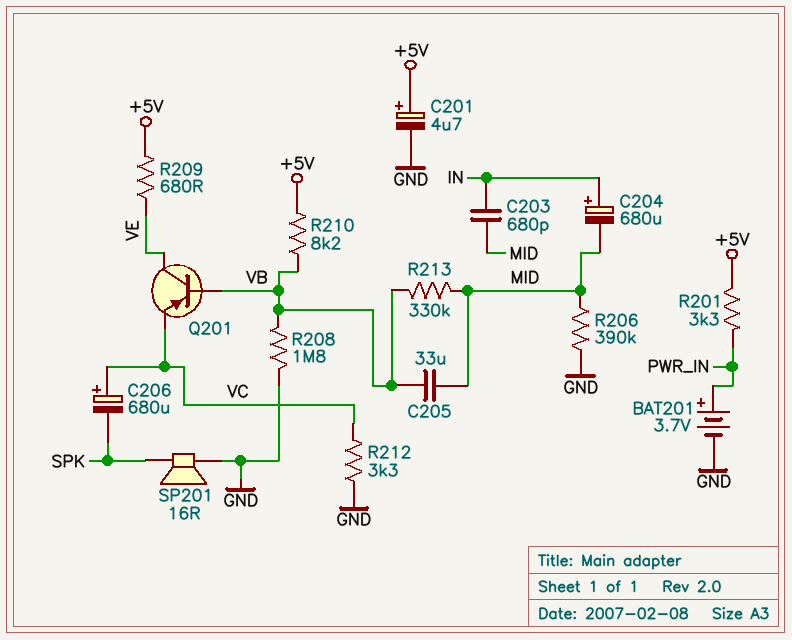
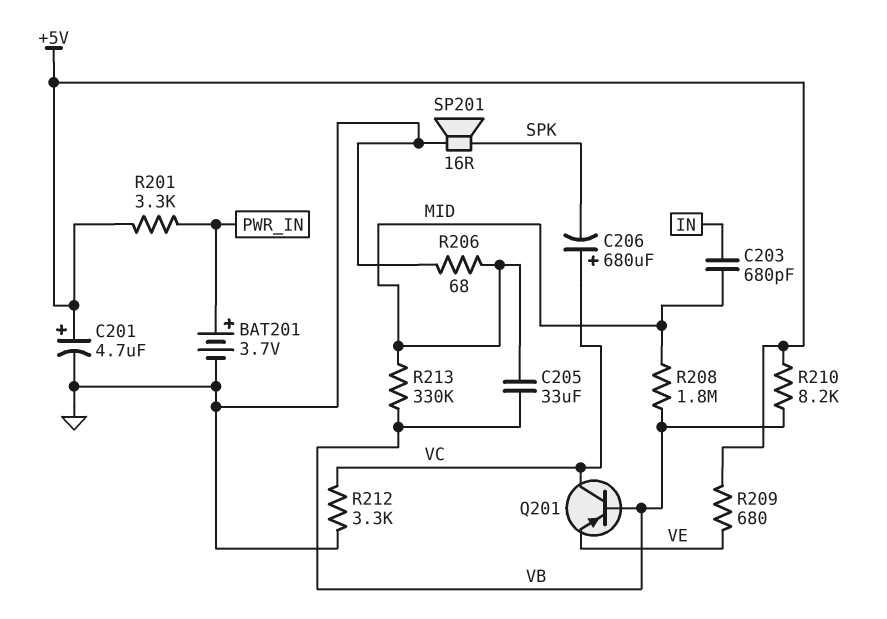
C204: 680uF (plus IN, minus MID) -> none
Q201: PNP (B VB, C VE, E VC) -> PNP (B VB, C VC, E VE)
R206: 390k (GND, MID) -> 68 (GND, MID)
R208: 1.8M (GND, VB) -> 1.8M (MID, VB)

